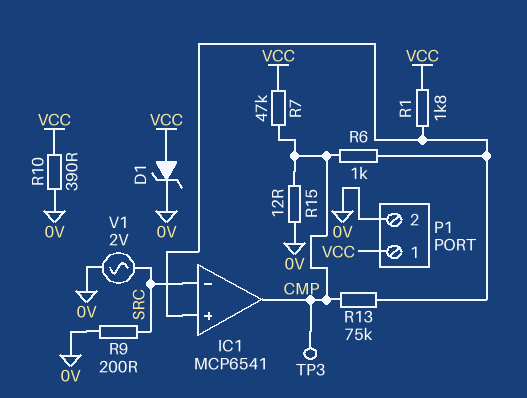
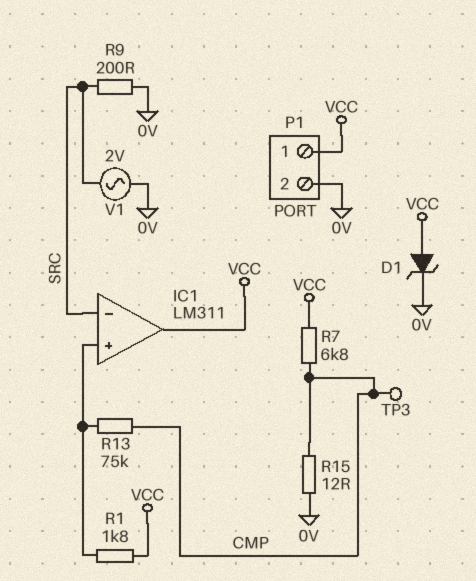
IC1: MCP6541 -> LM311
IC1 pin out: CMP -> VCC
R6: 1k (CMP, IC1/in+) -> none
R7: 47k (CMP, VCC) -> 6.8k (CMP, VCC)
R10: 390 (0V, VCC) -> none

